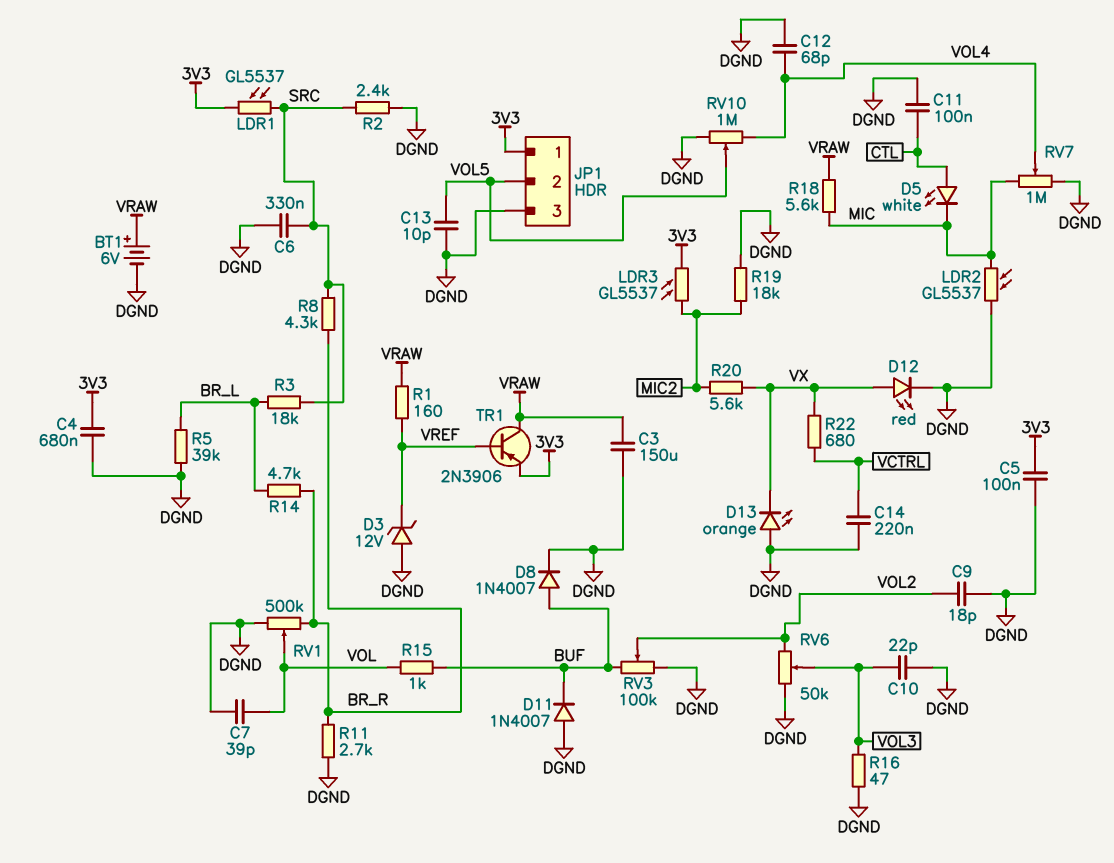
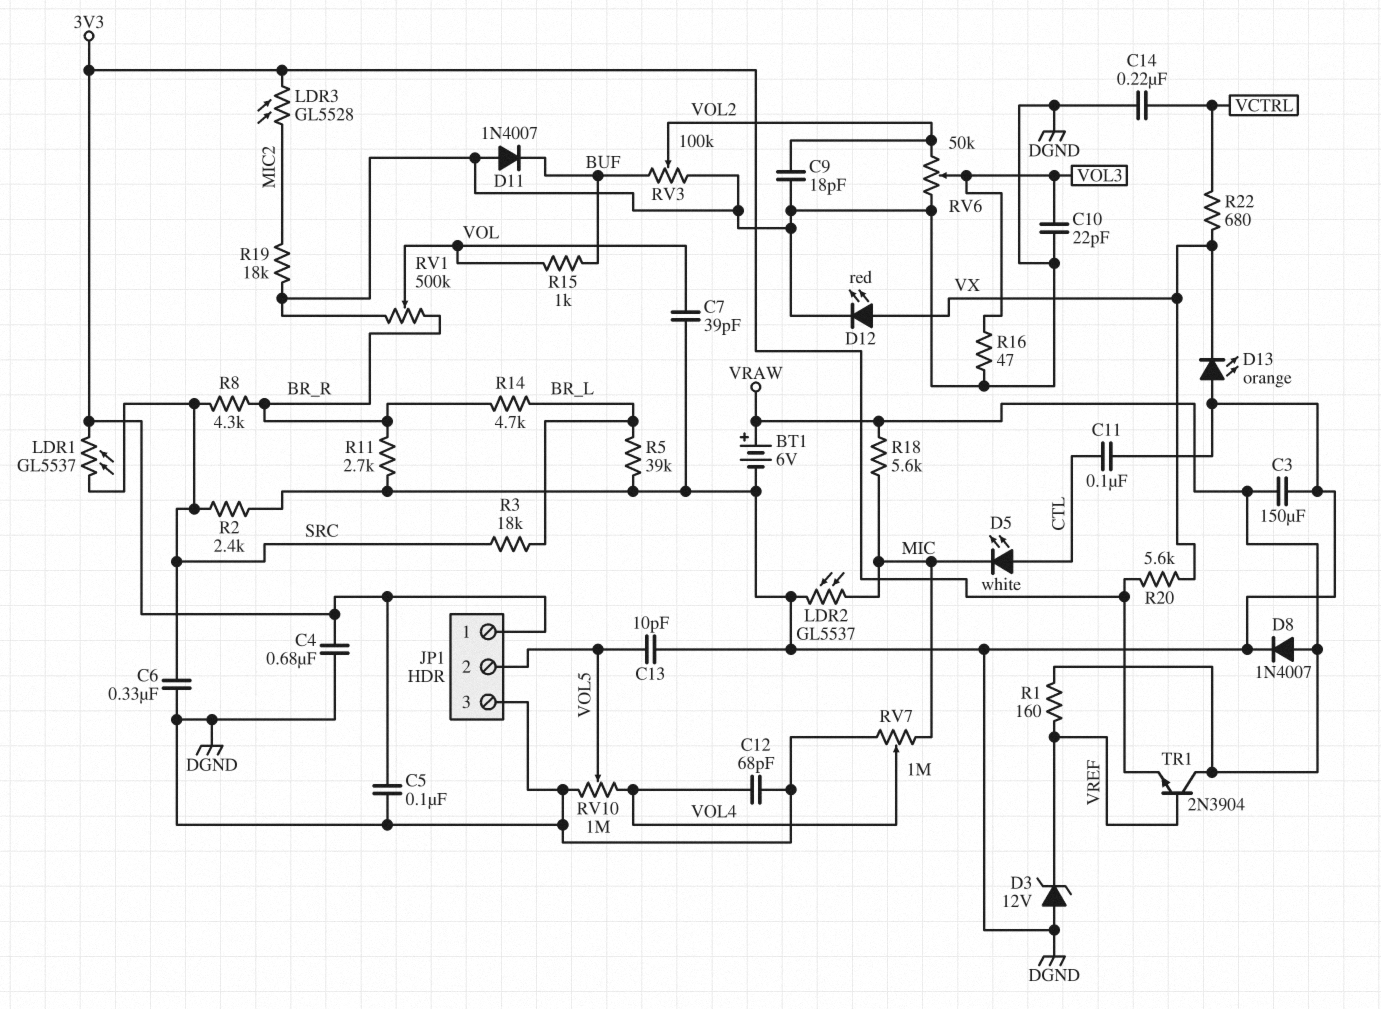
D8: diode 1N4007 (A BUF, K DGND) -> diode 1N4007 (A VRAW, K DGND)
LDR3: GL5537 (3V3, MIC2) -> GL5528 (3V3, MIC2)
R20: 5.6k (MIC2, VX) -> 5.6k (3V3, VX)
TR1: PNP 2N3906 (B VREF, C VRAW, E 3V3) -> NPN 2N3904 (B VREF, C VRAW, E 3V3)

